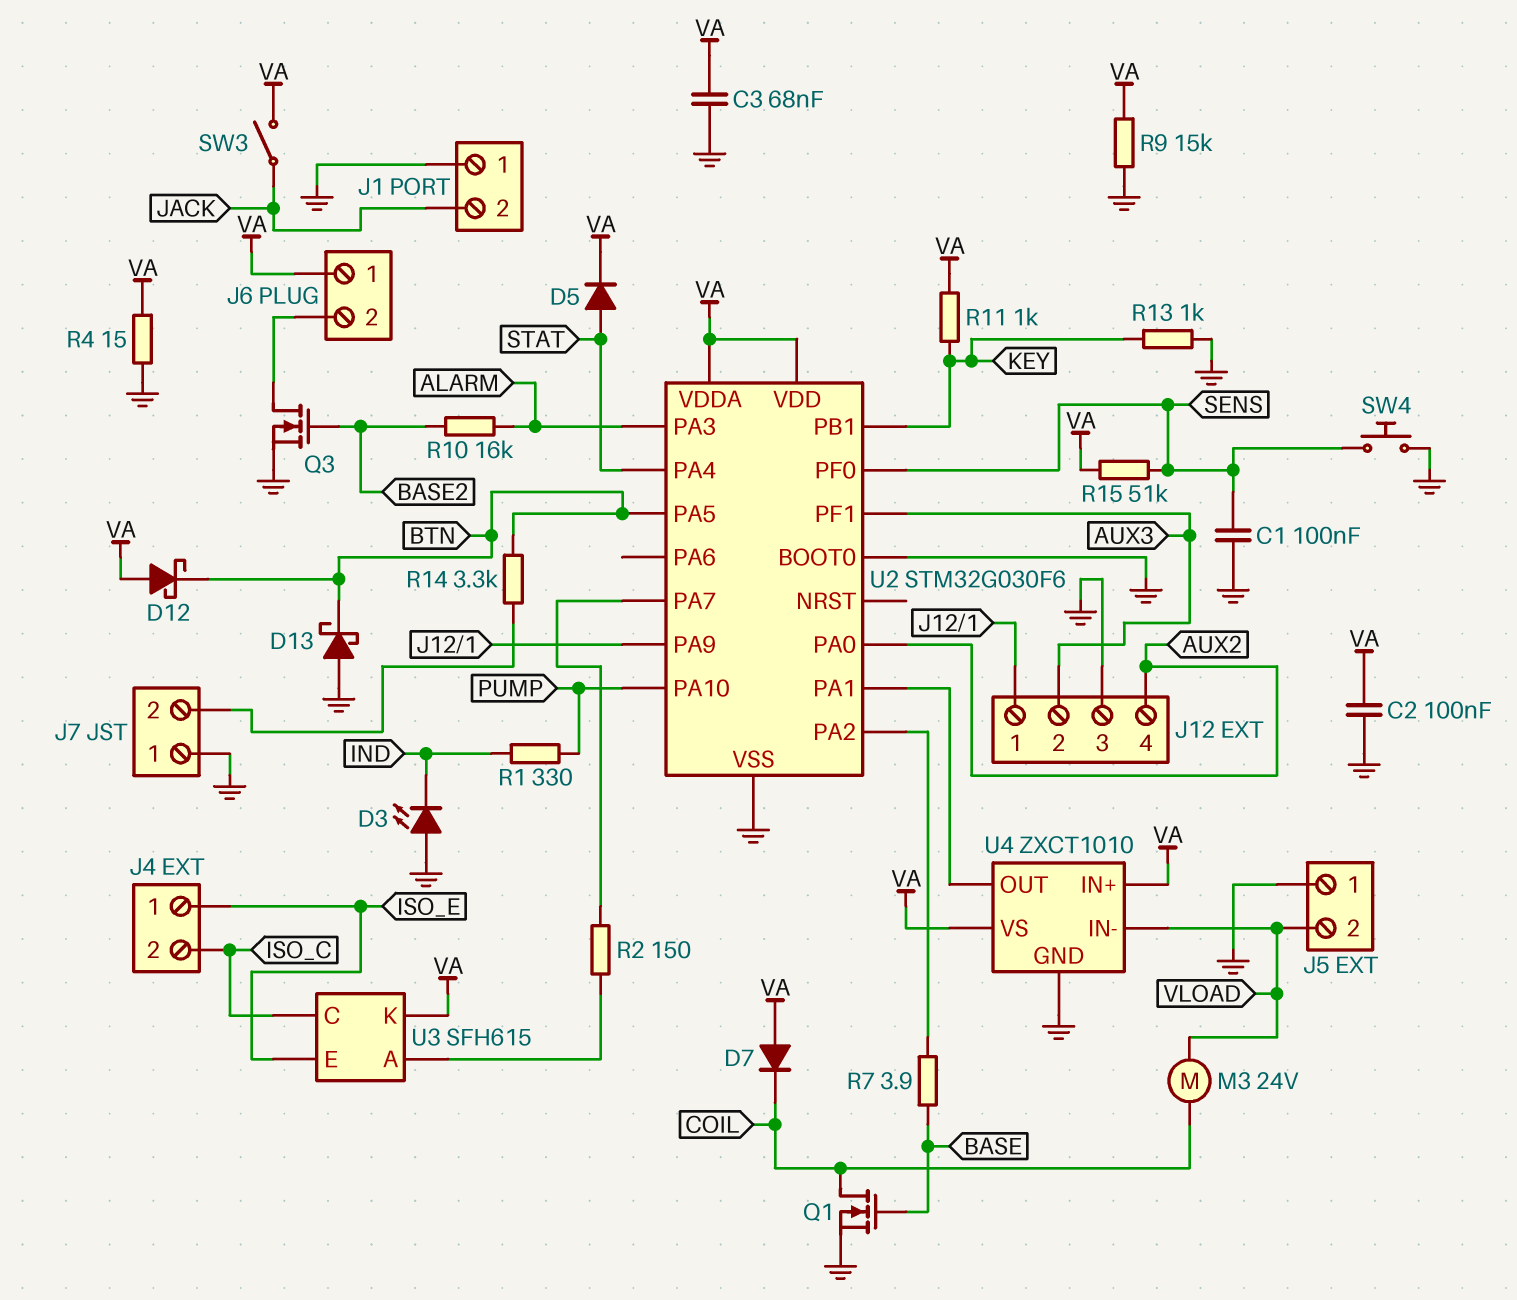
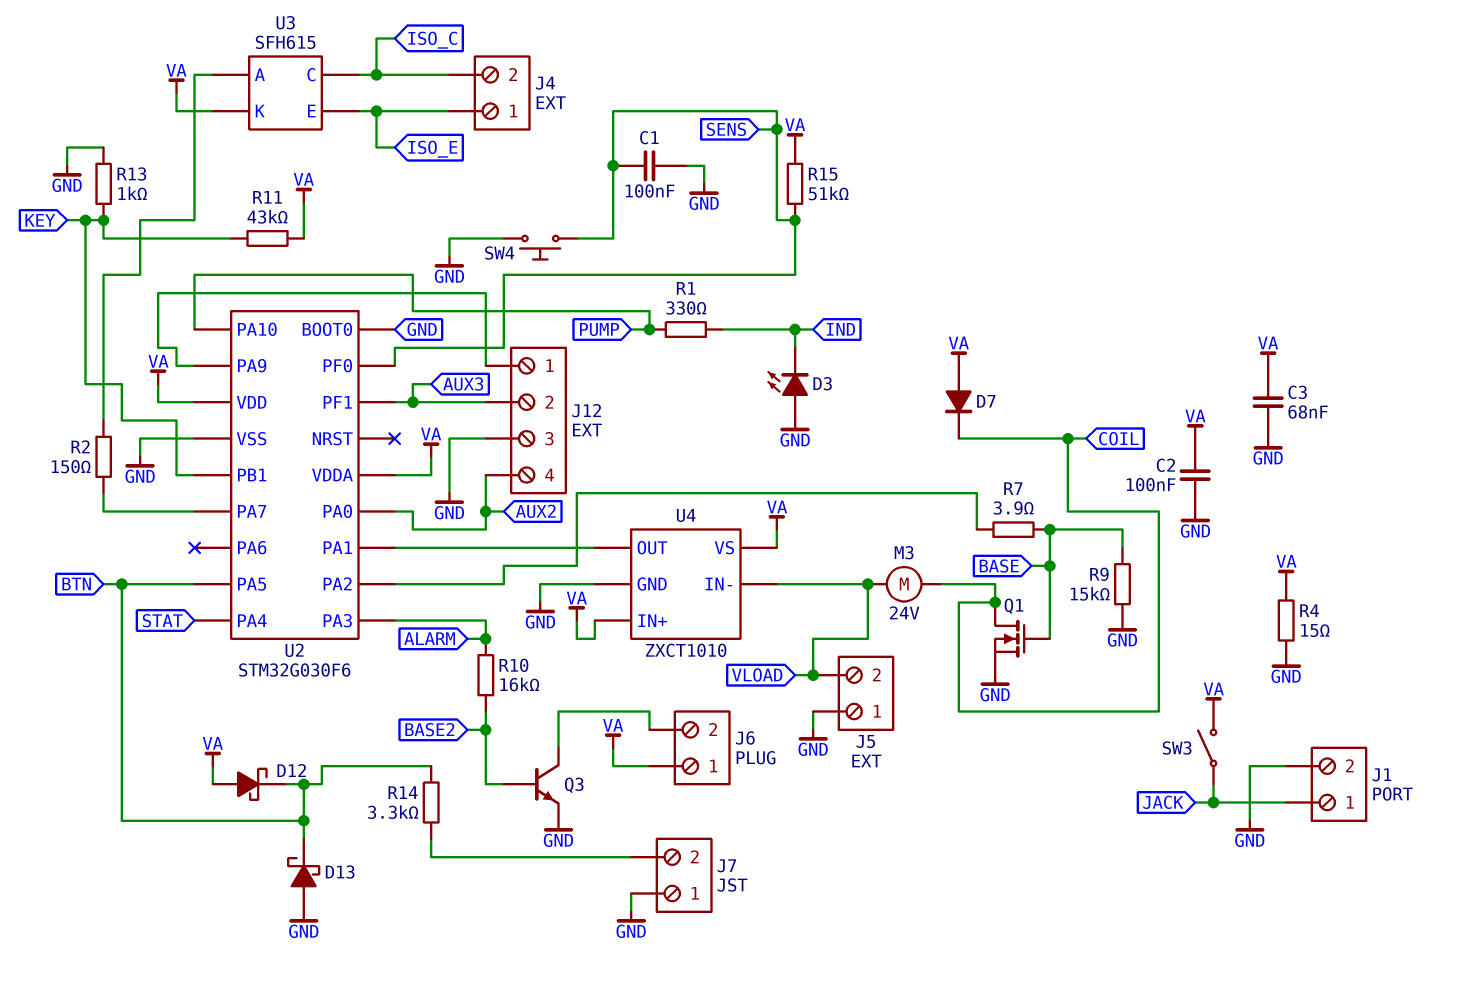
D5: diode (A STAT, K VA) -> none
J1 pin 1: GND -> JACK
J1 pin 2: JACK -> GND
Q3: NMOS (G BASE2, D J6/2, S GND) -> NPN (B BASE2, C J6/2, E GND)
R9: 15k (GND, VA) -> 15k (BASE, GND)
R11: 1k (KEY, VA) -> 43k (KEY, VA)

